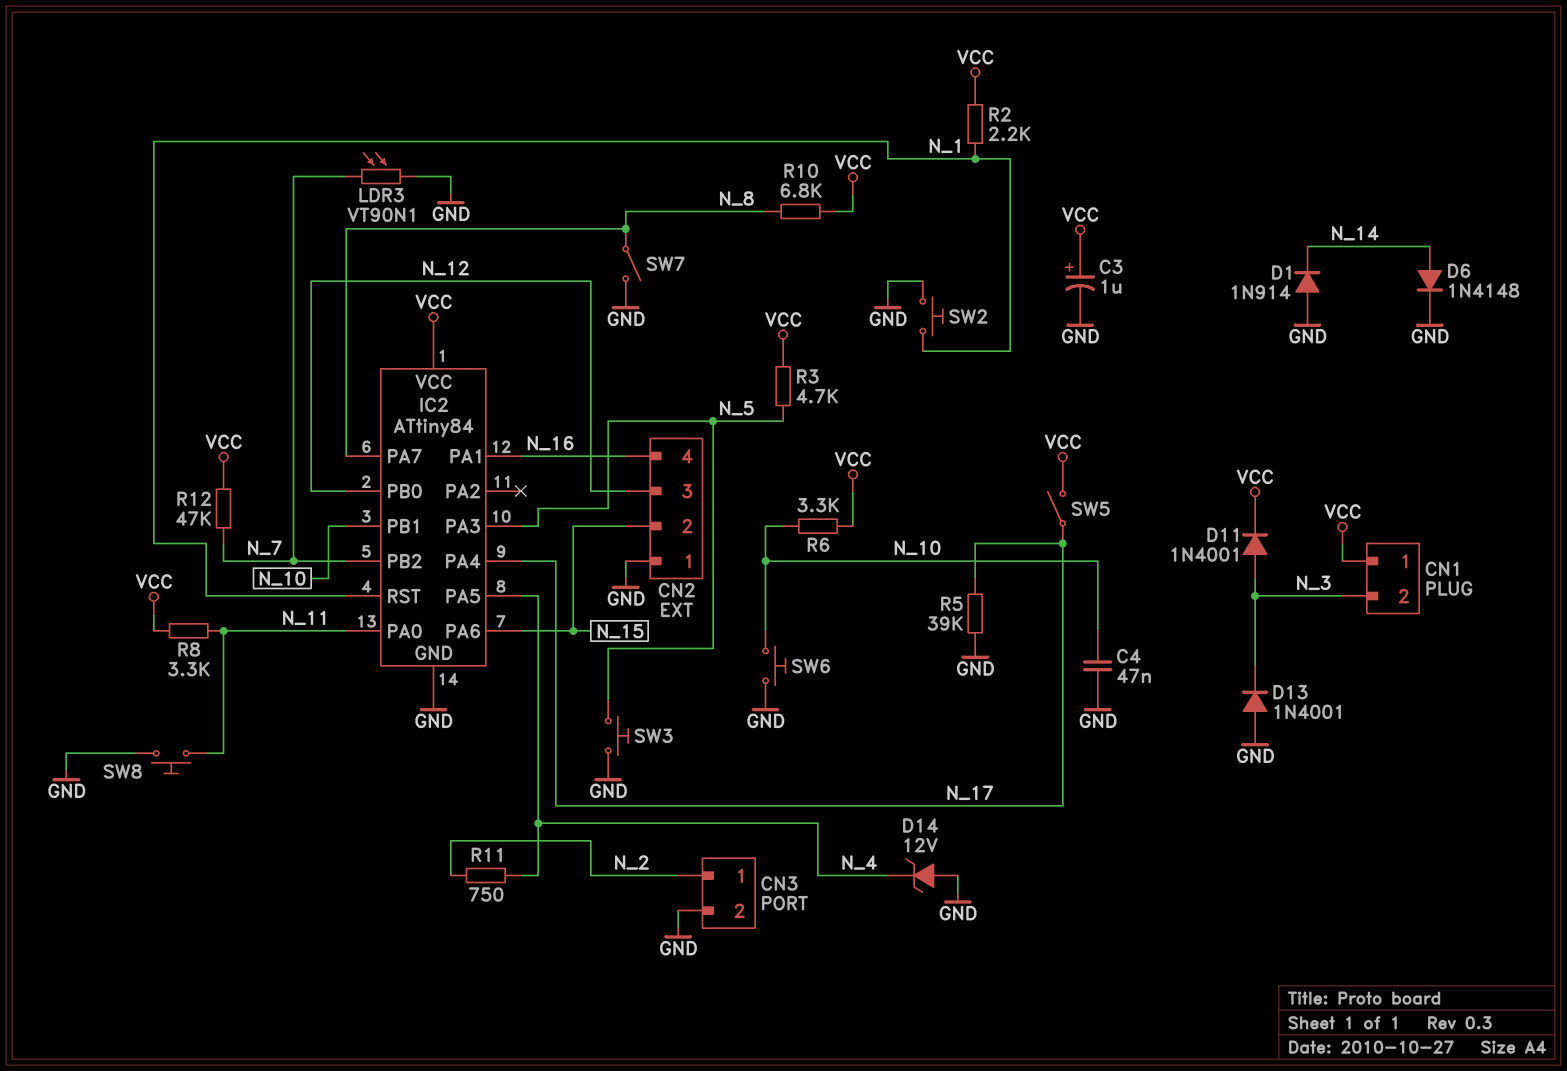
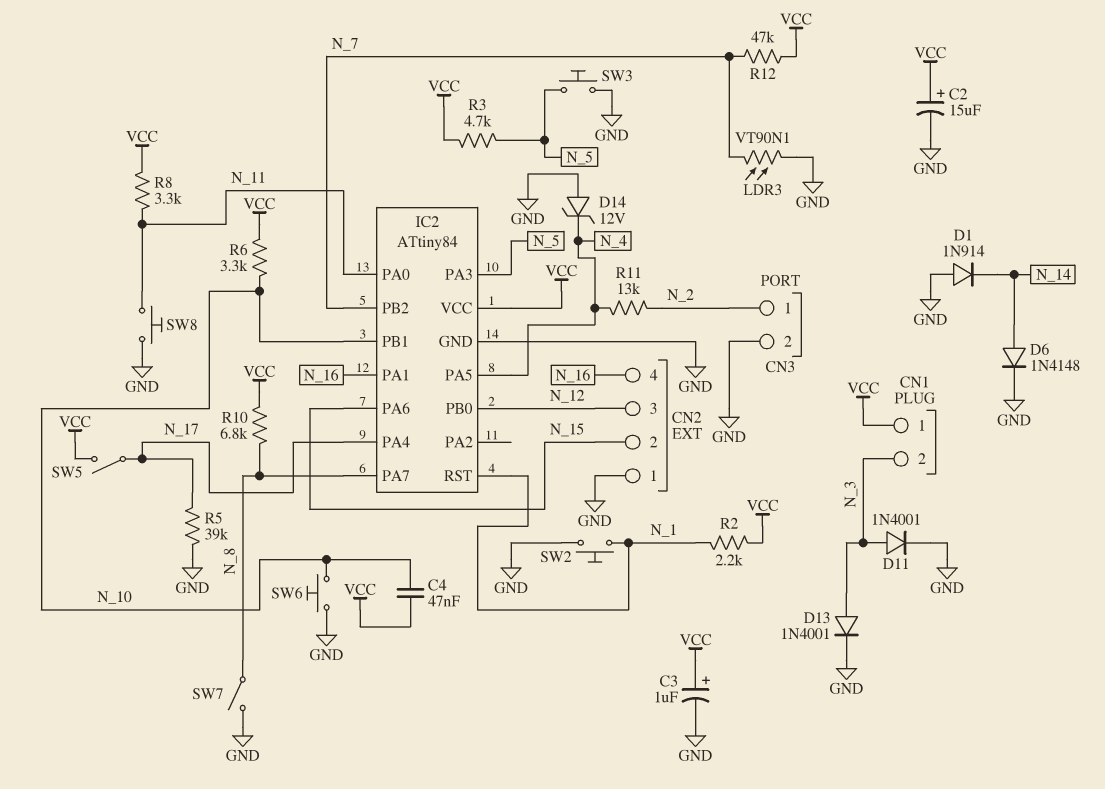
C2: none -> 15uF (plus VCC, minus GND)
C4: 47nF (GND, N_10) -> 47nF (N_10, VCC)
D11: diode 1N4001 (A N_3, K VCC) -> diode 1N4001 (A N_3, K GND)
D13: diode 1N4001 (A GND, K N_3) -> diode 1N4001 (A N_3, K GND)
R11: 750 (N_2, N_4) -> 13k (N_2, N_4)

